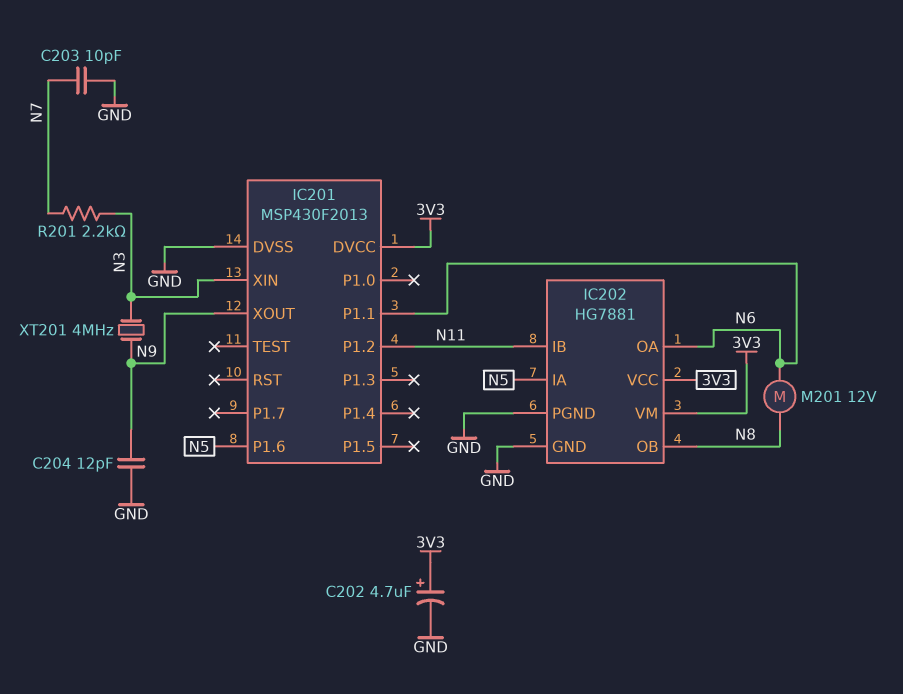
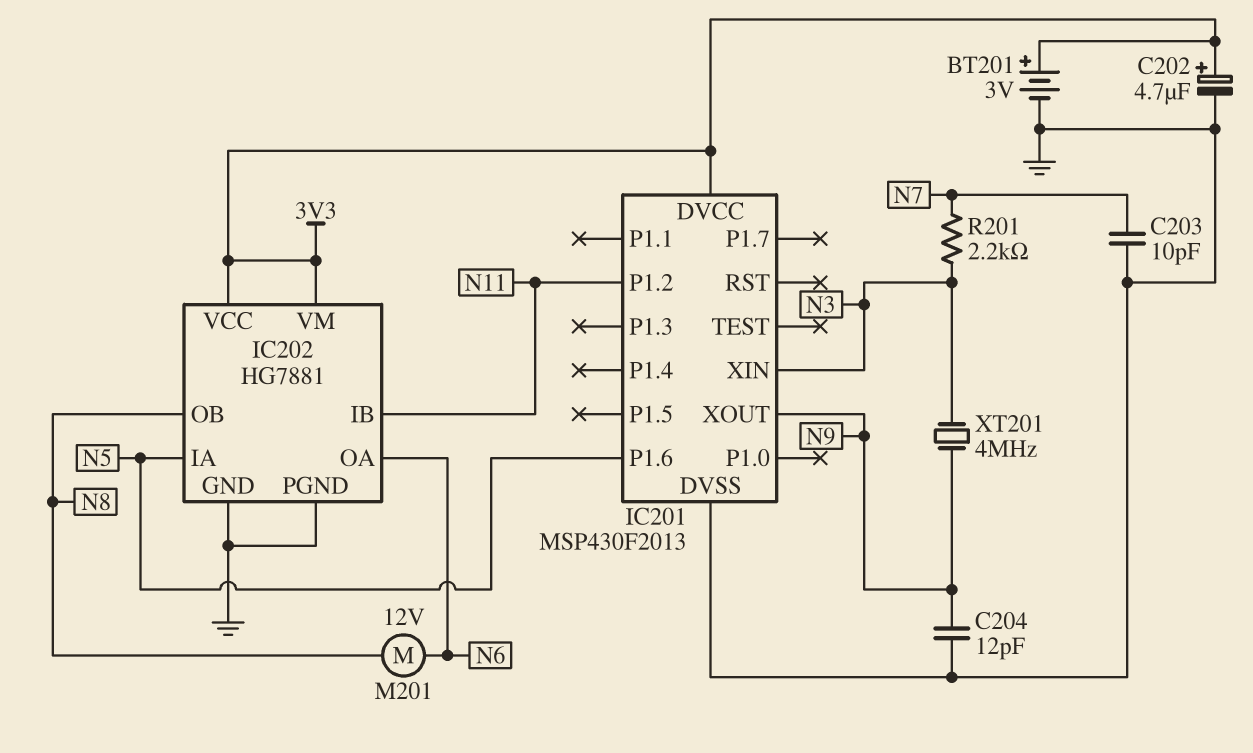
BT201: none -> 3V (plus 3V3, minus GND)
IC201 pin P1.1: N6 -> none

